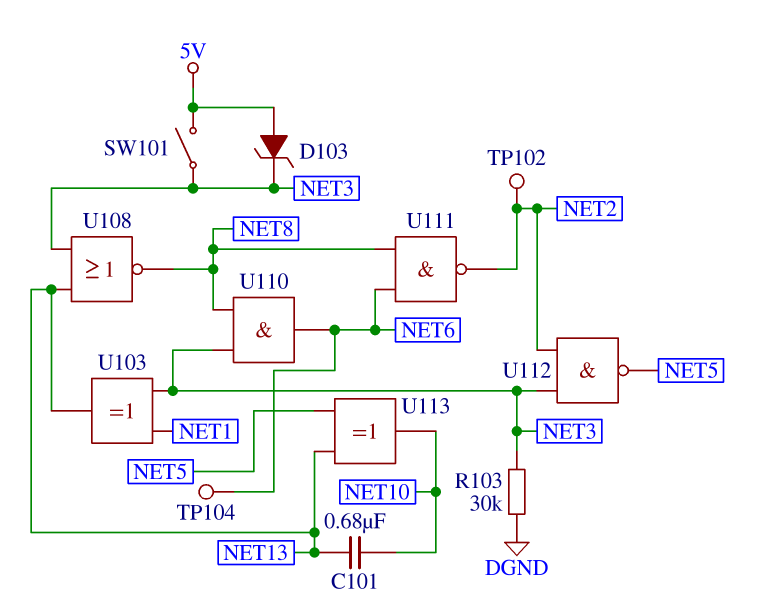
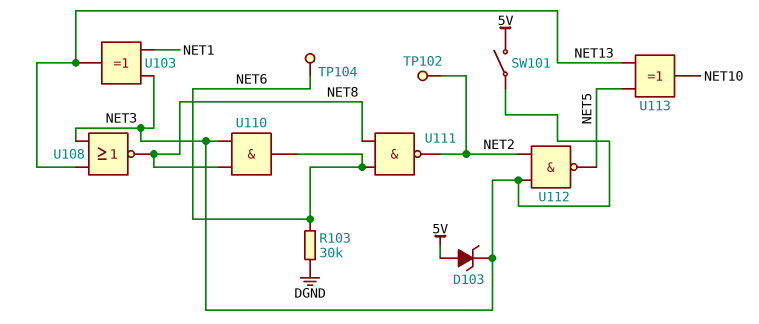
C101: 680nF (NET10, NET13) -> none
R103: 30k (DGND, NET3) -> 30k (DGND, NET6)

